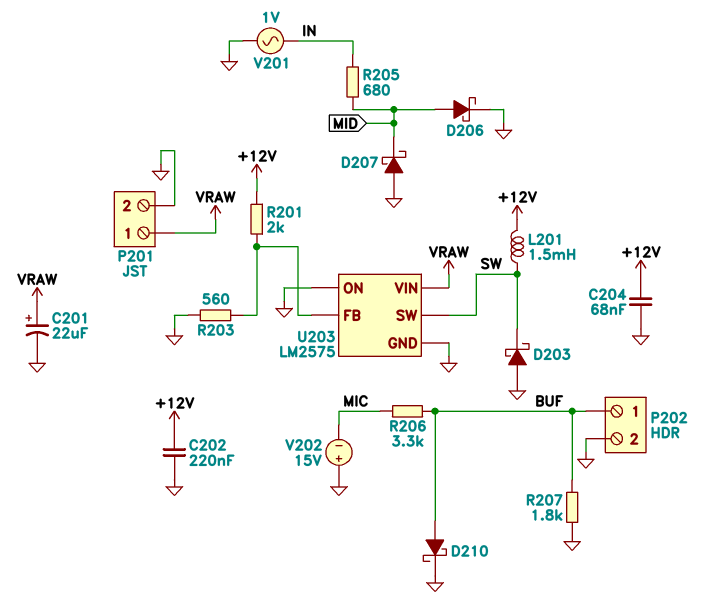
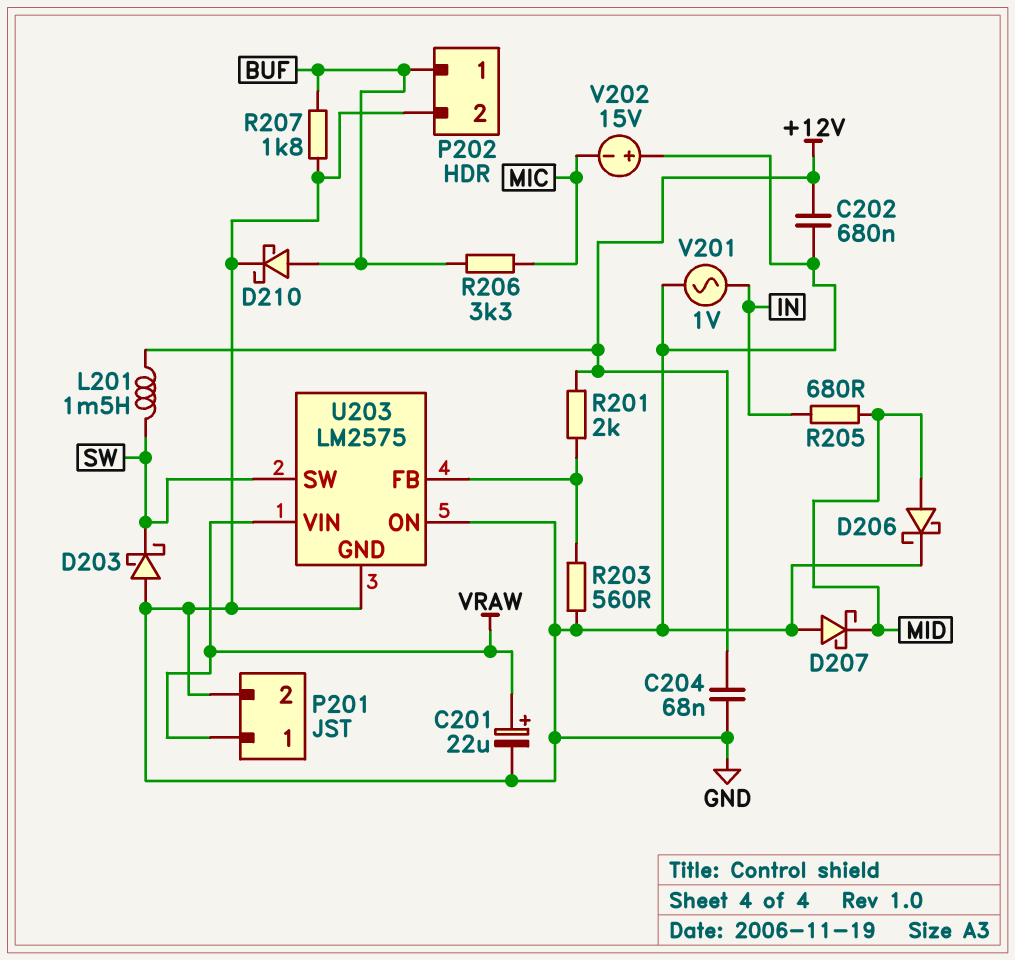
C202: 220nF (+12V, GND) -> 680nF (+12V, GND)

